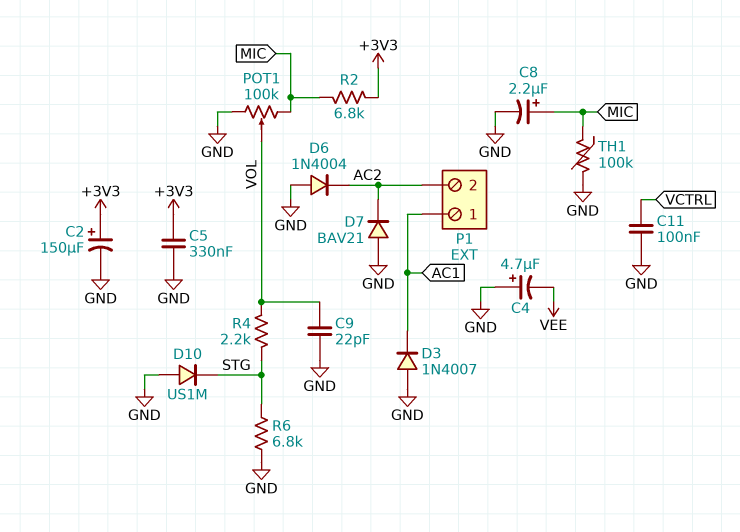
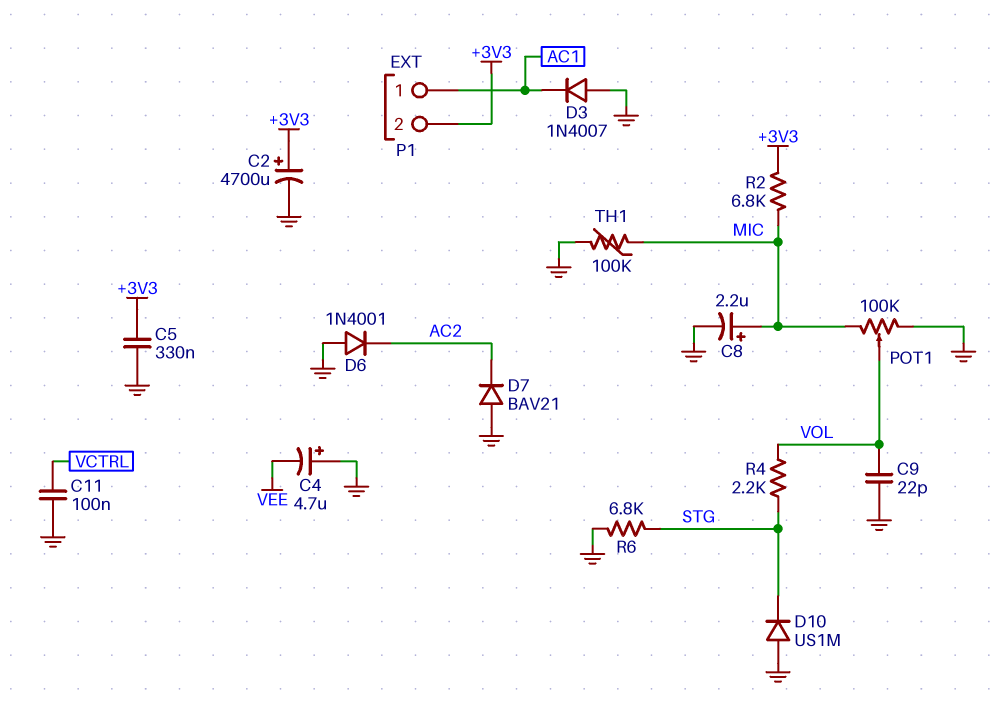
C2: 150uF (plus +3V3, minus GND) -> 4700uF (plus +3V3, minus GND)
D6: diode 1N4004 (A GND, K AC2) -> diode 1N4001 (A GND, K AC2)
P1 pin 2: AC2 -> +3V3

